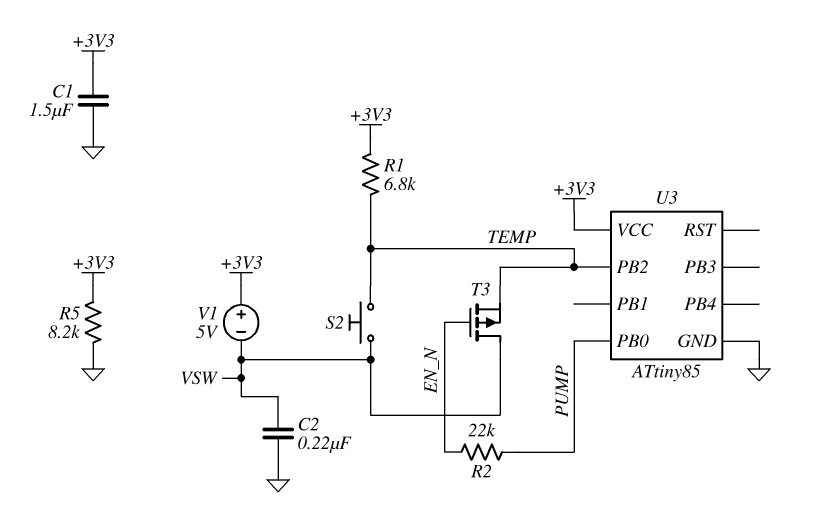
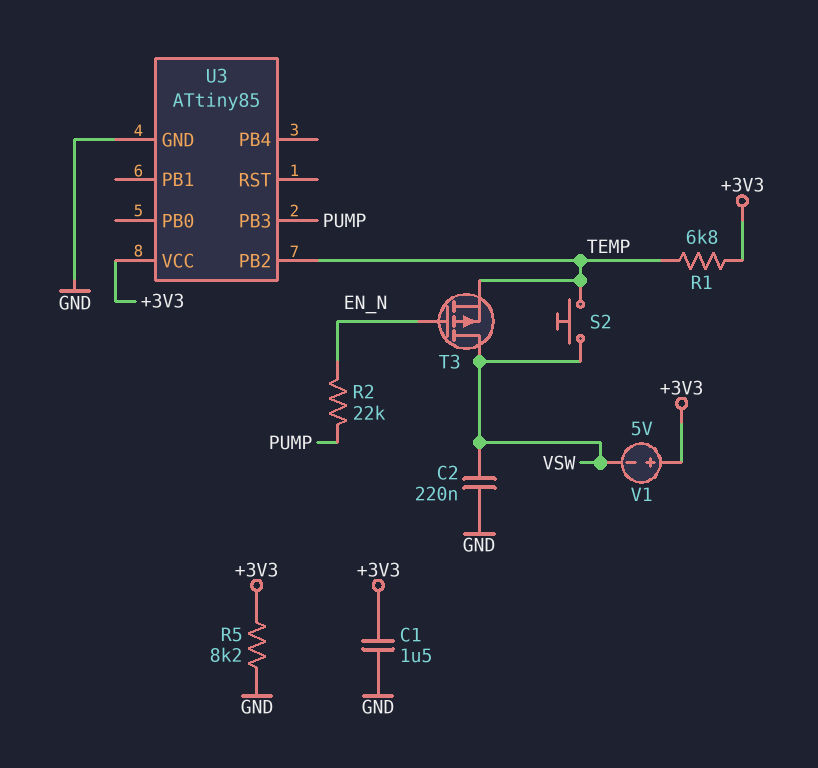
U3 pin PB0: PUMP -> none
U3 pin PB3: none -> PUMP

